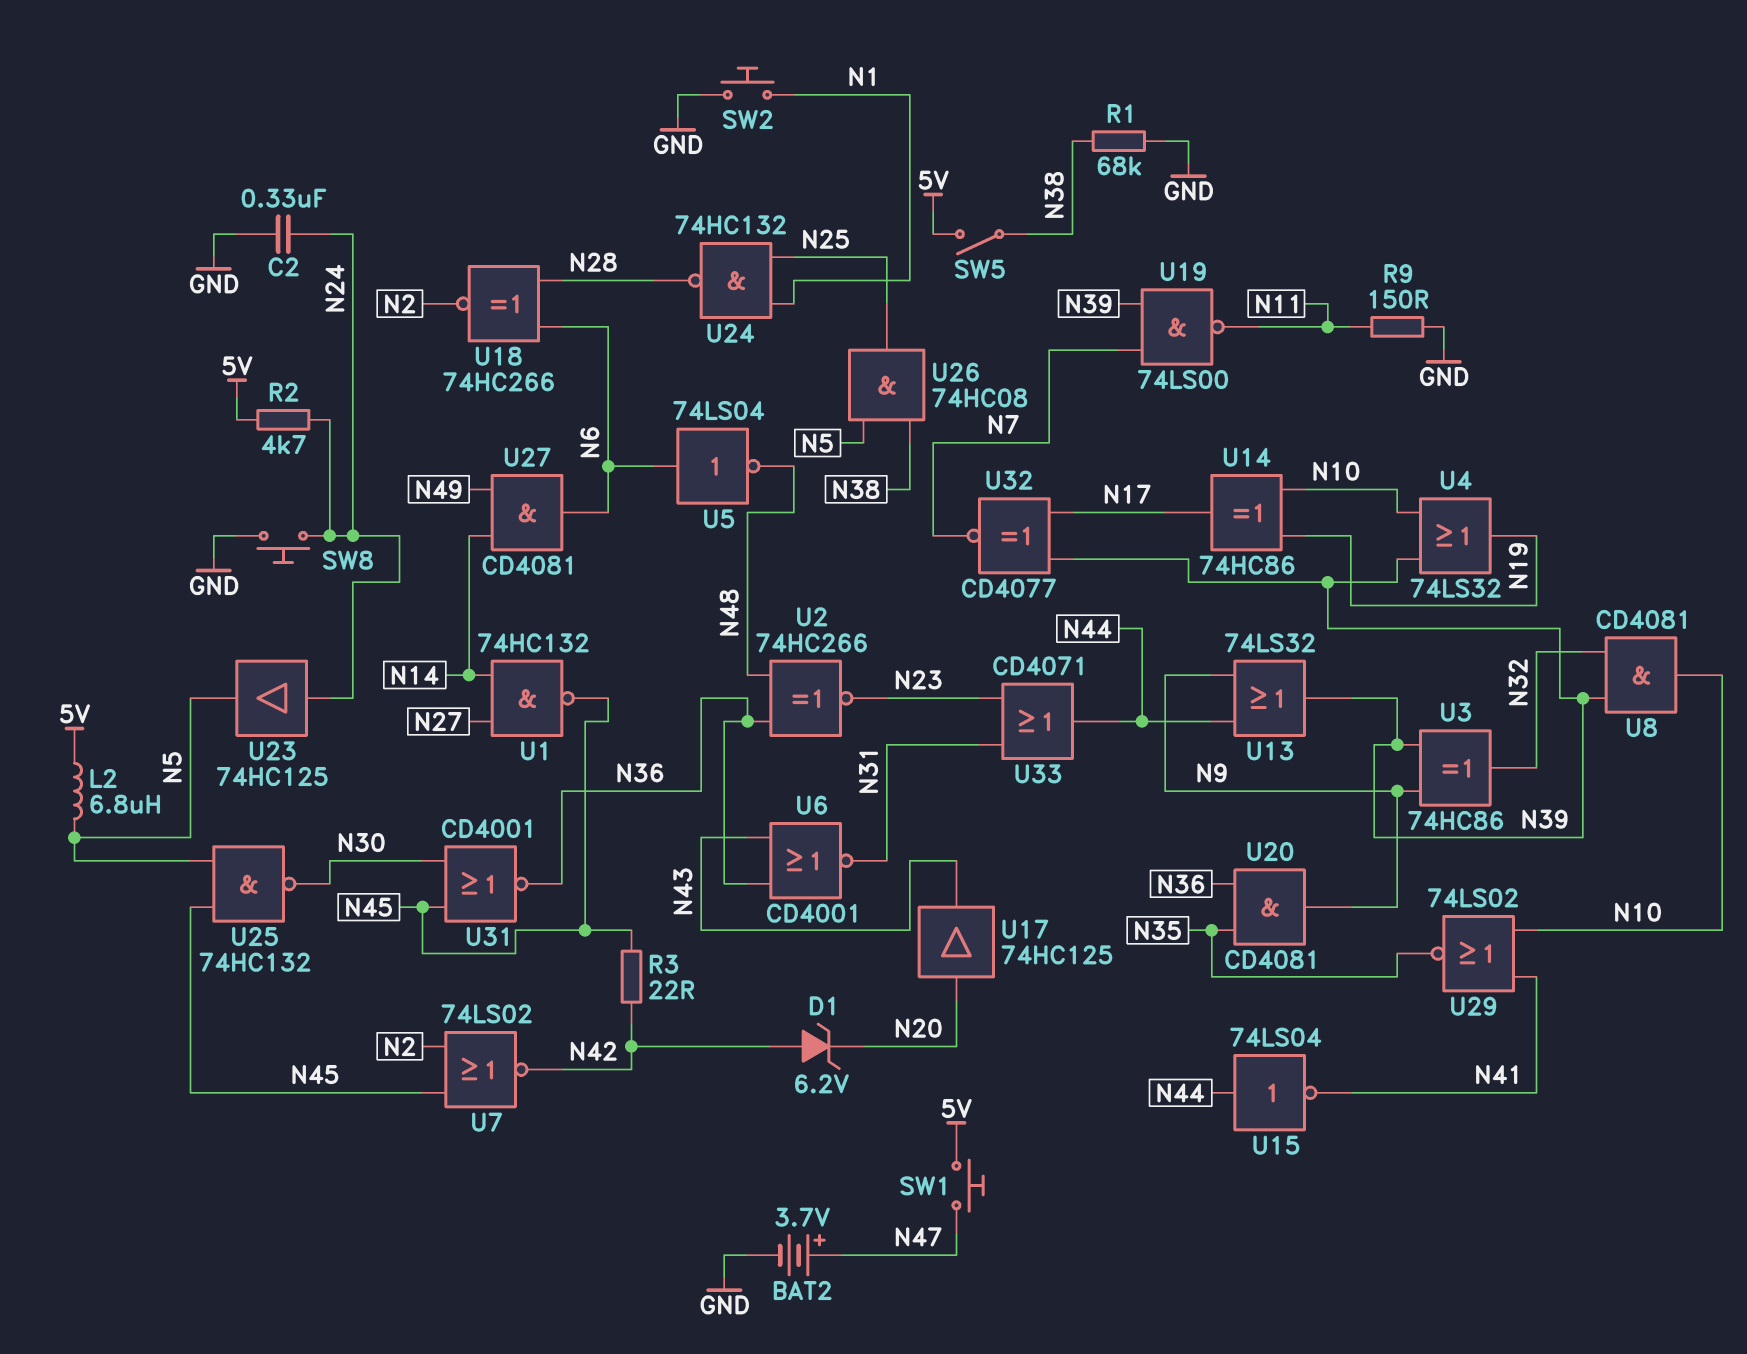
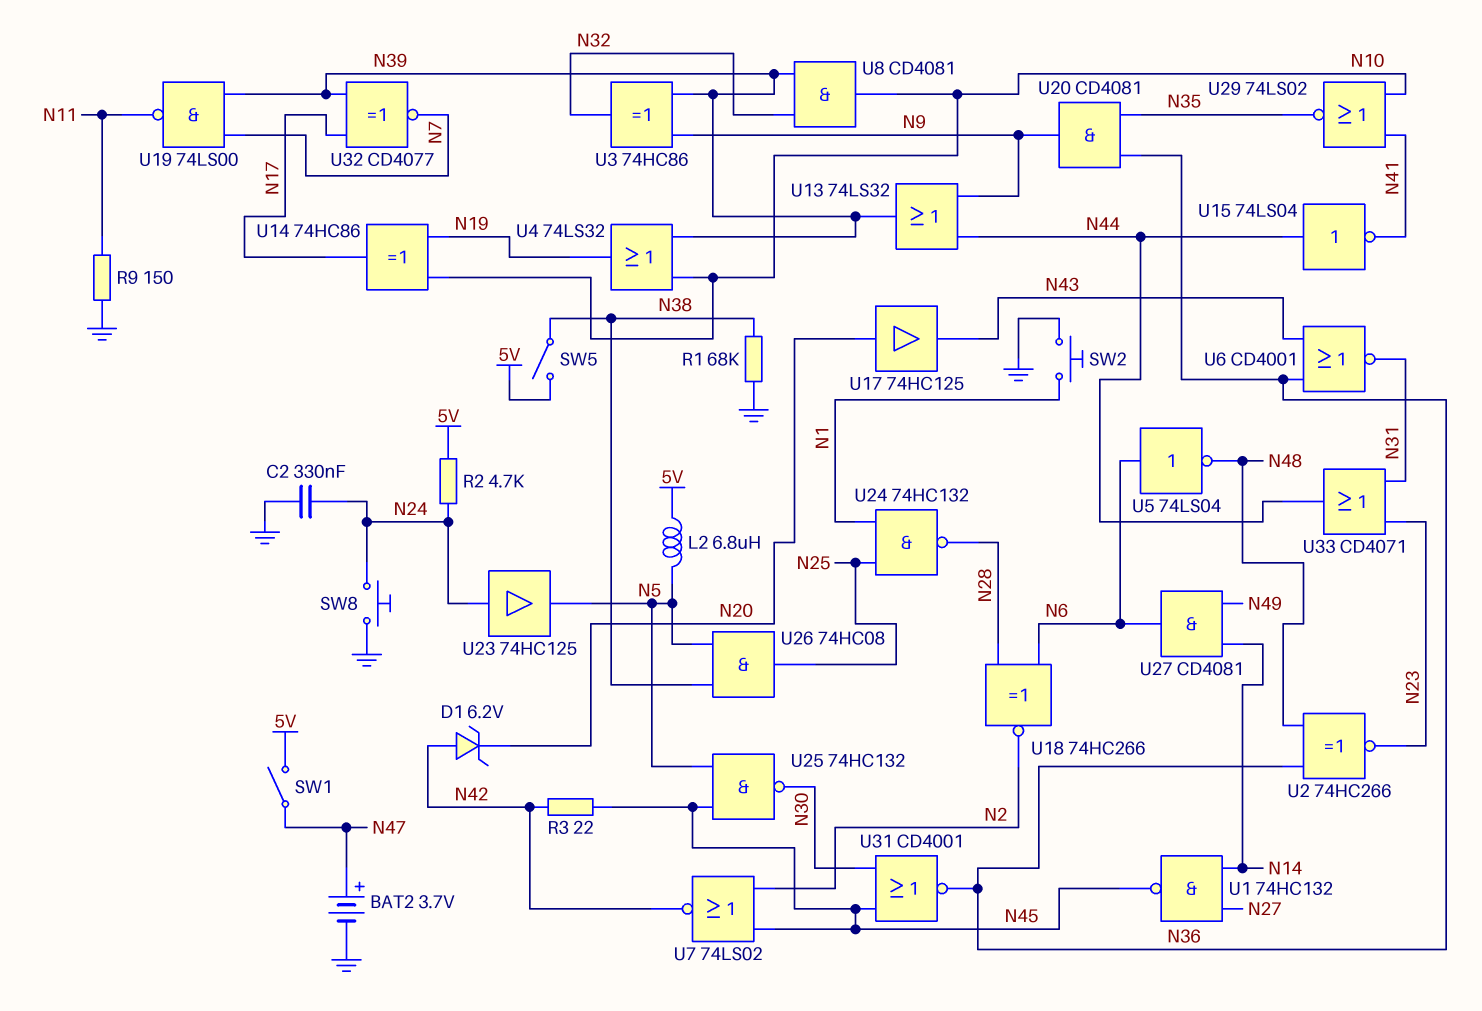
SW1: button (5V, N47) -> switch (5V, N47)

